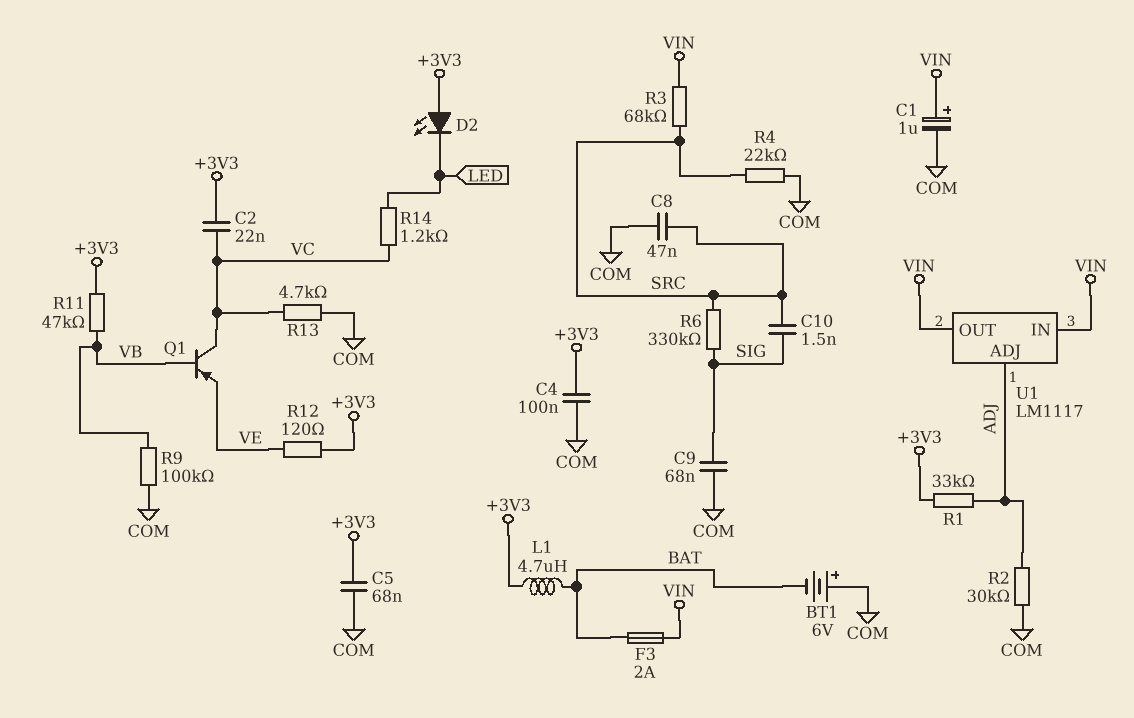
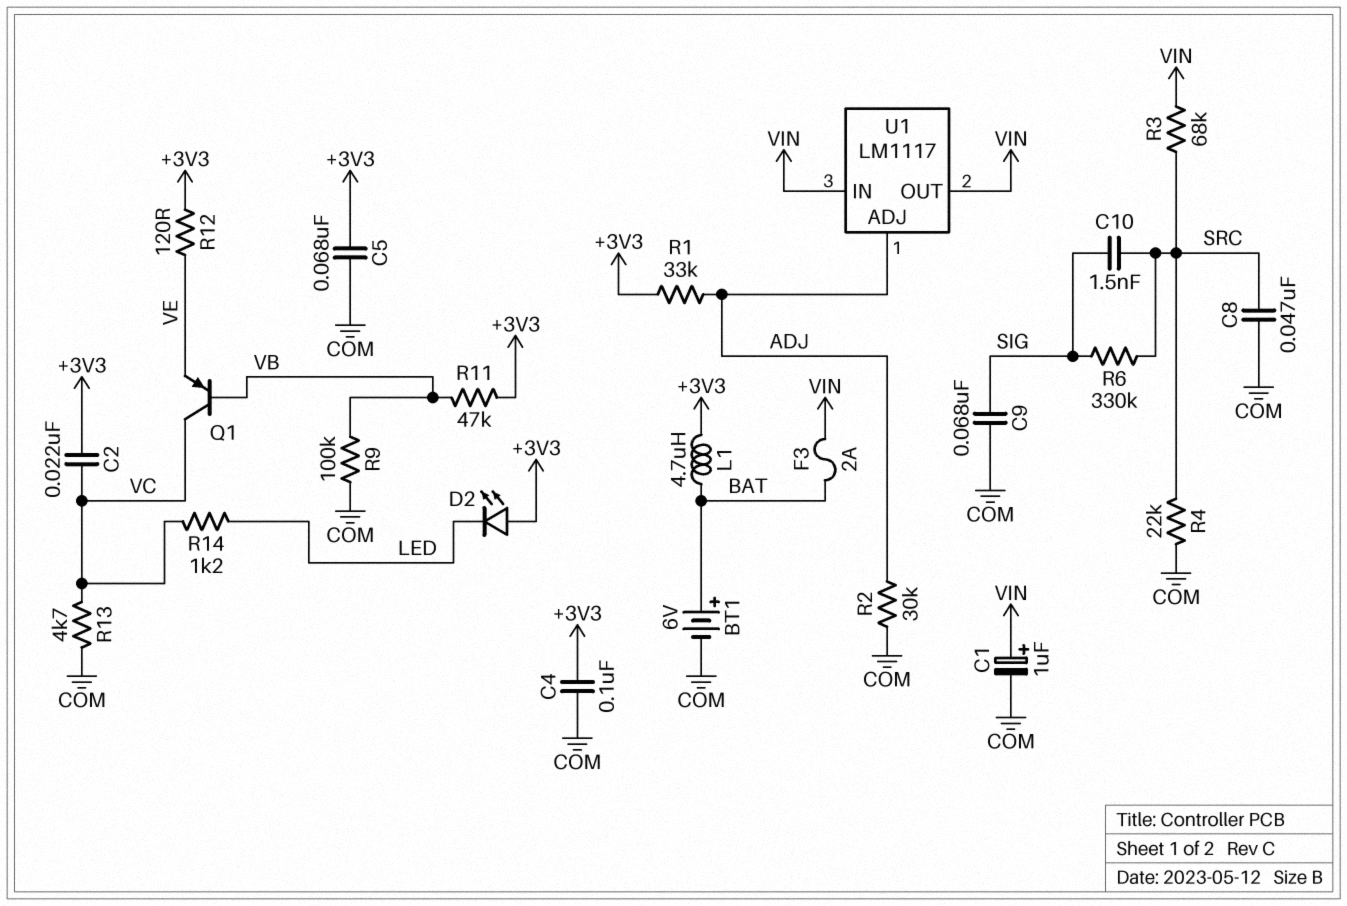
BT1: 6V (plus COM, minus BAT) -> 6V (plus BAT, minus COM)

